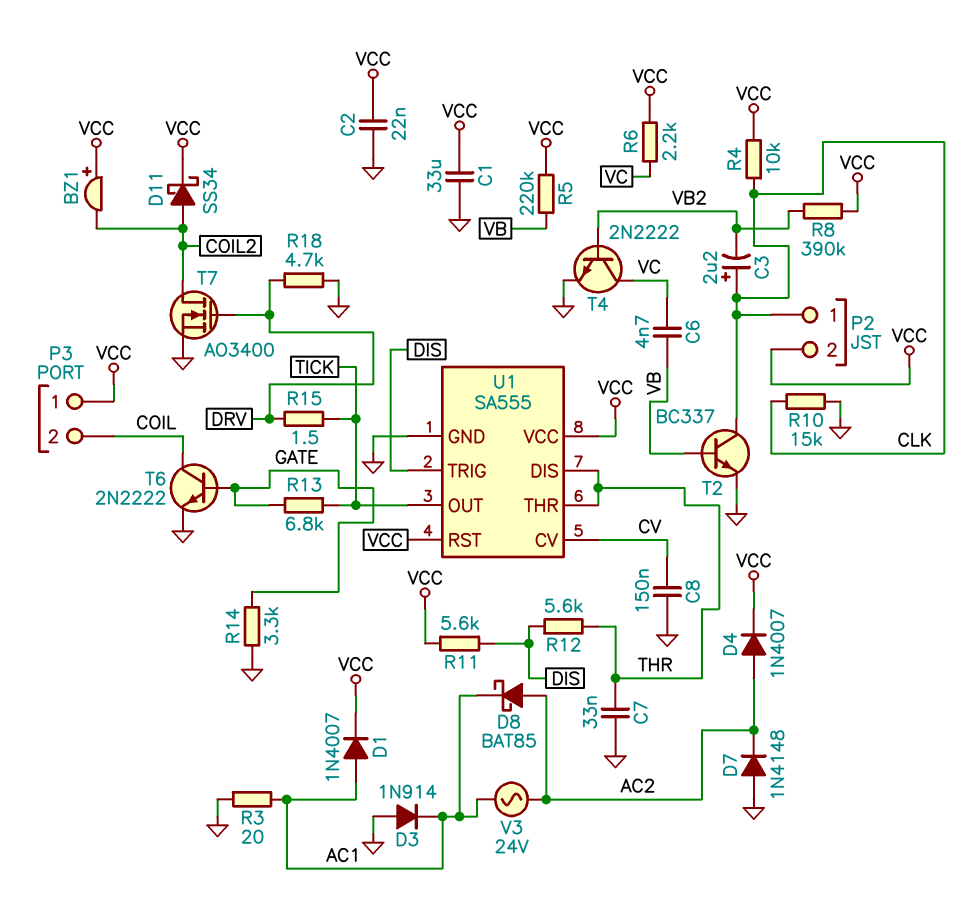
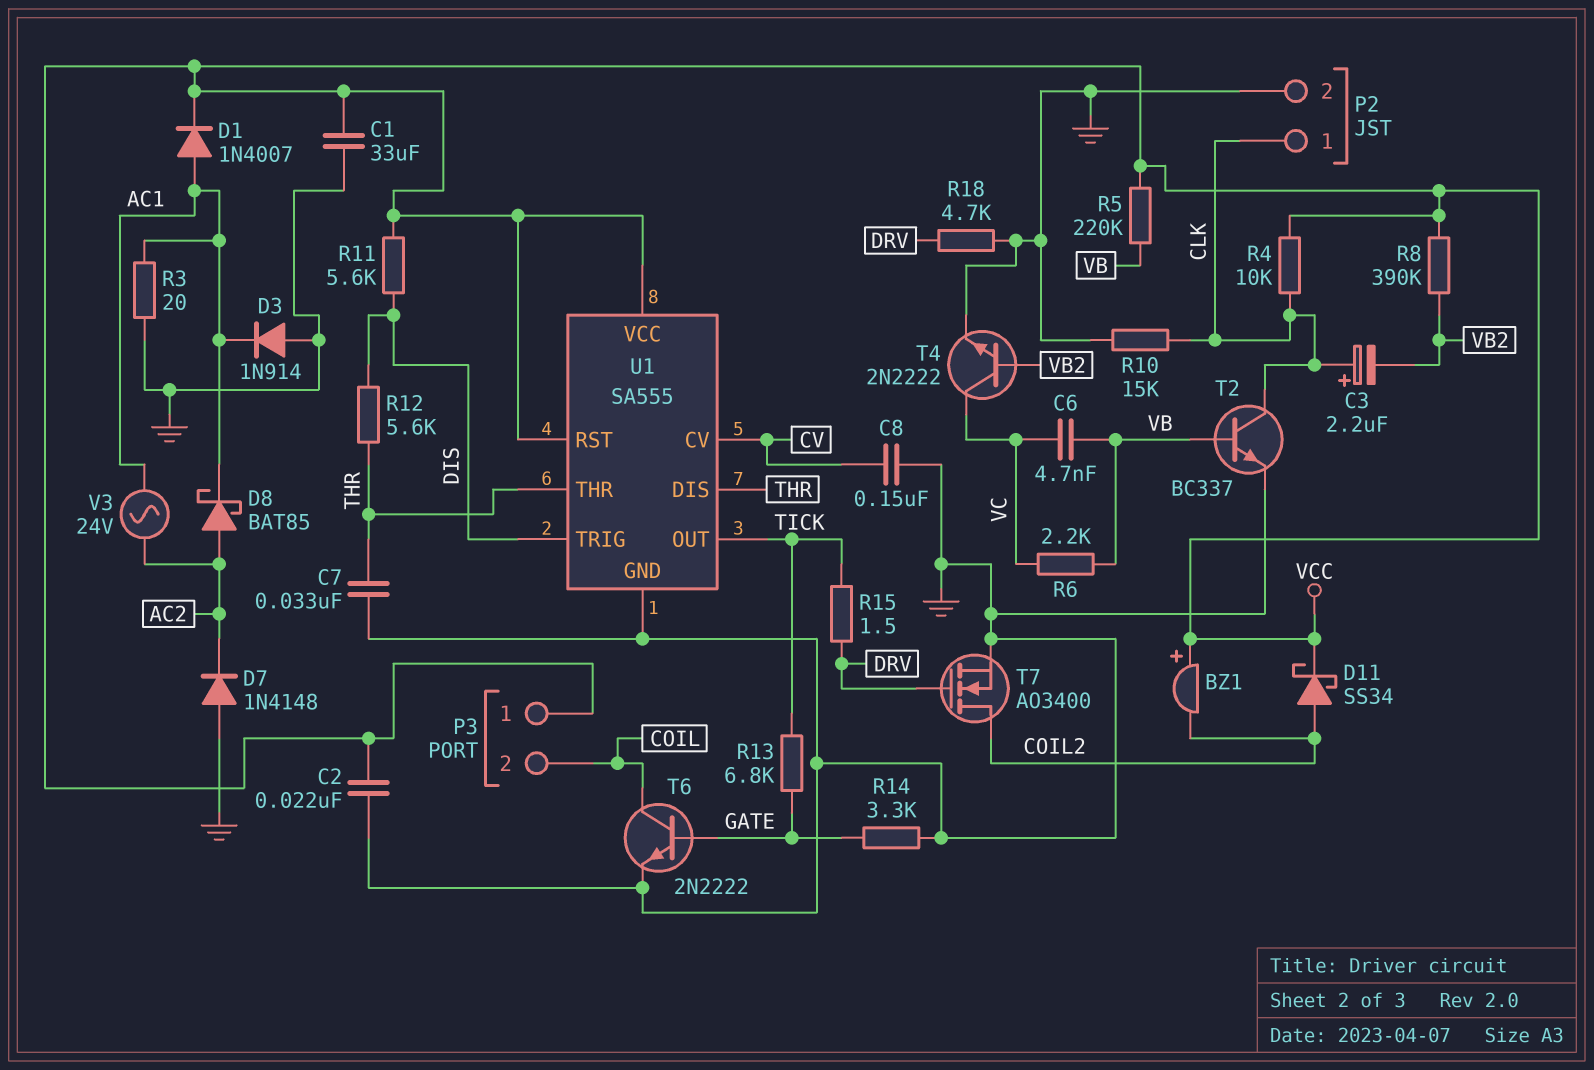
D4: diode 1N4007 (A AC2, K VCC) -> none
P2 pin 2: VCC -> GND
R6: 2.2k (VC, VCC) -> 2.2k (VB, VC)

